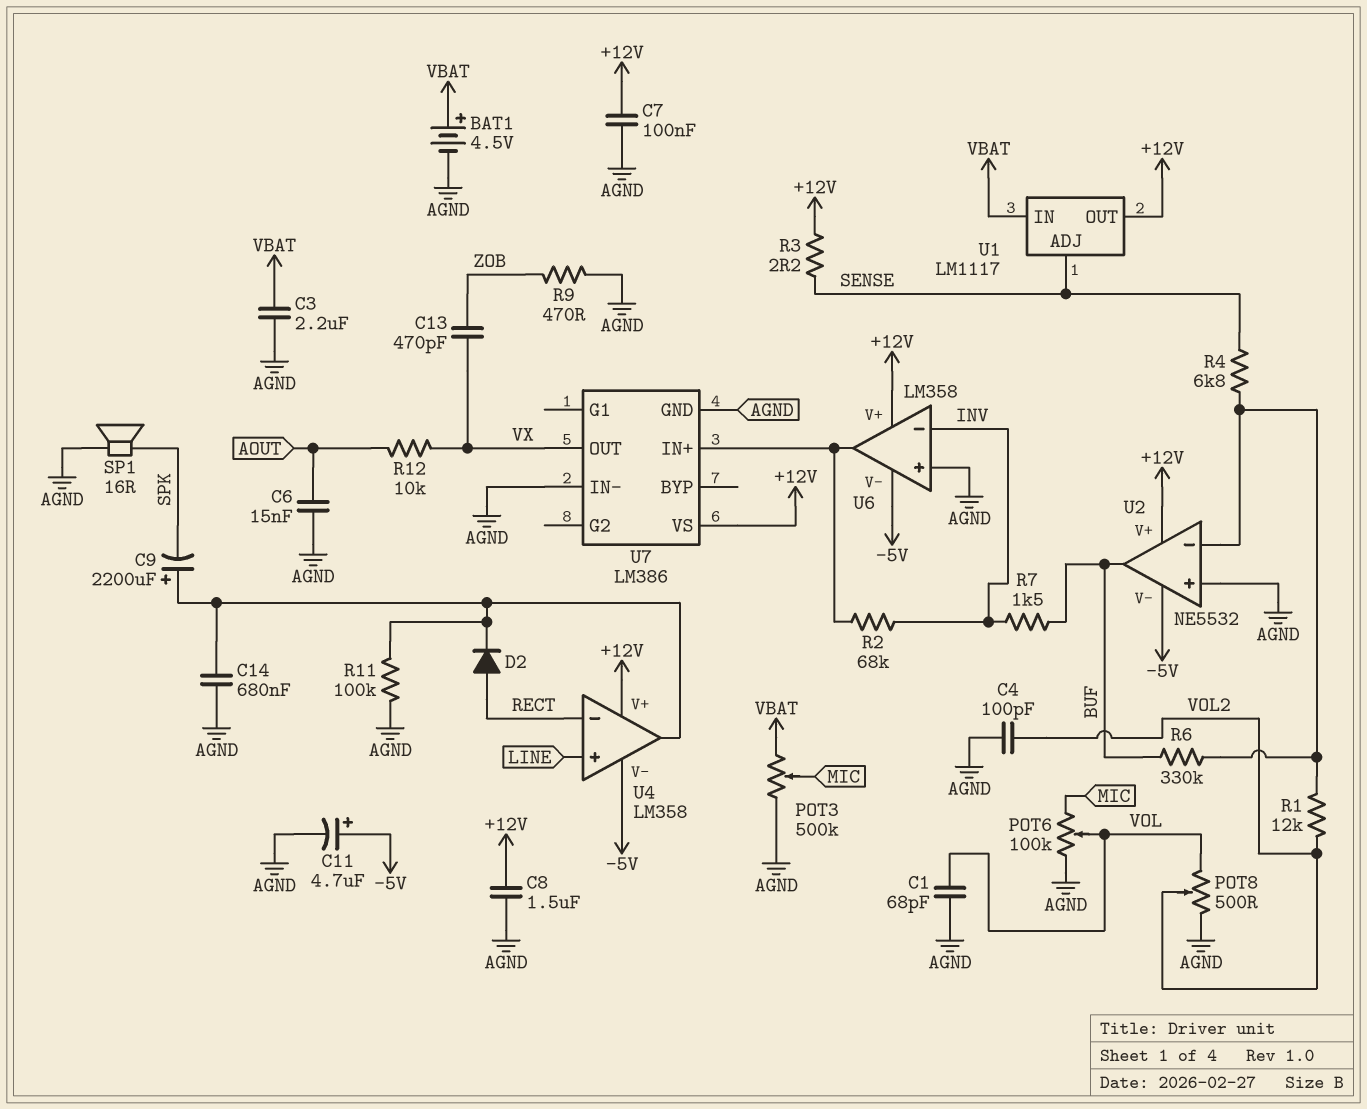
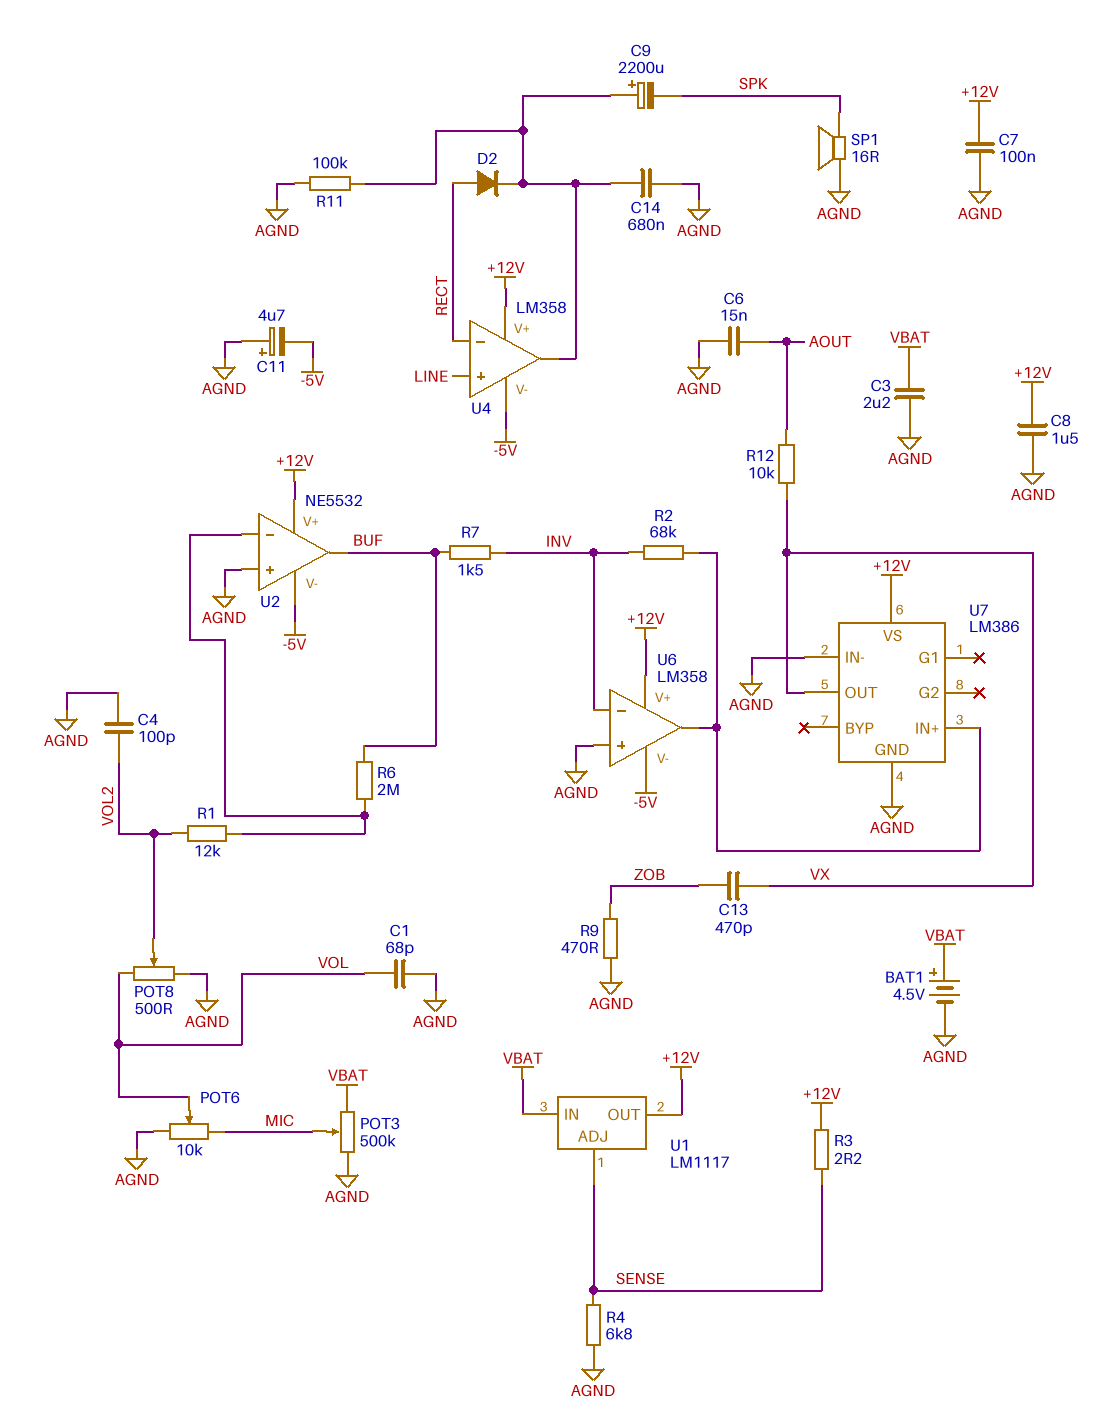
C11: 4.7uF (plus -5V, minus AGND) -> 4.7uF (plus AGND, minus -5V)
POT6: 100k (AGND, MIC, wiper VOL) -> 10k (AGND, MIC, wiper VOL)
R4: 6.8k (SENSE, U2/in-) -> 6.8k (AGND, SENSE)
R6: 330k (BUF, U2/in-) -> 2M (BUF, U2/in-)

